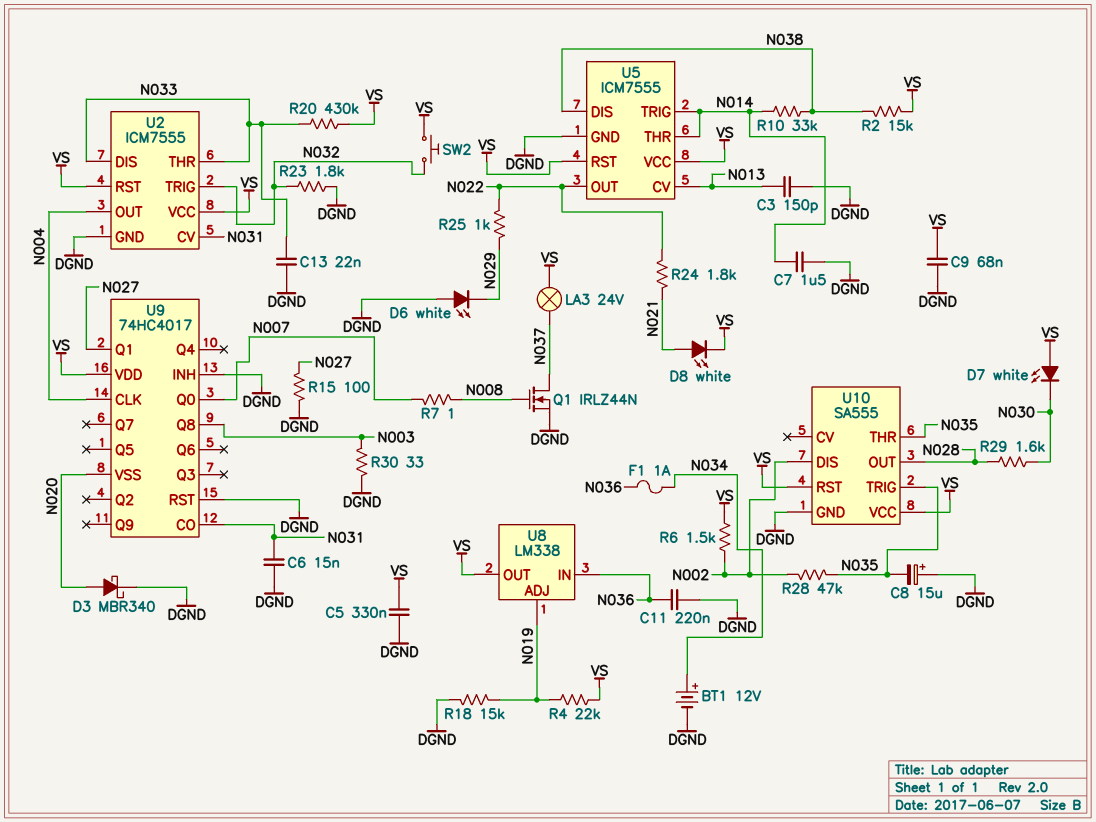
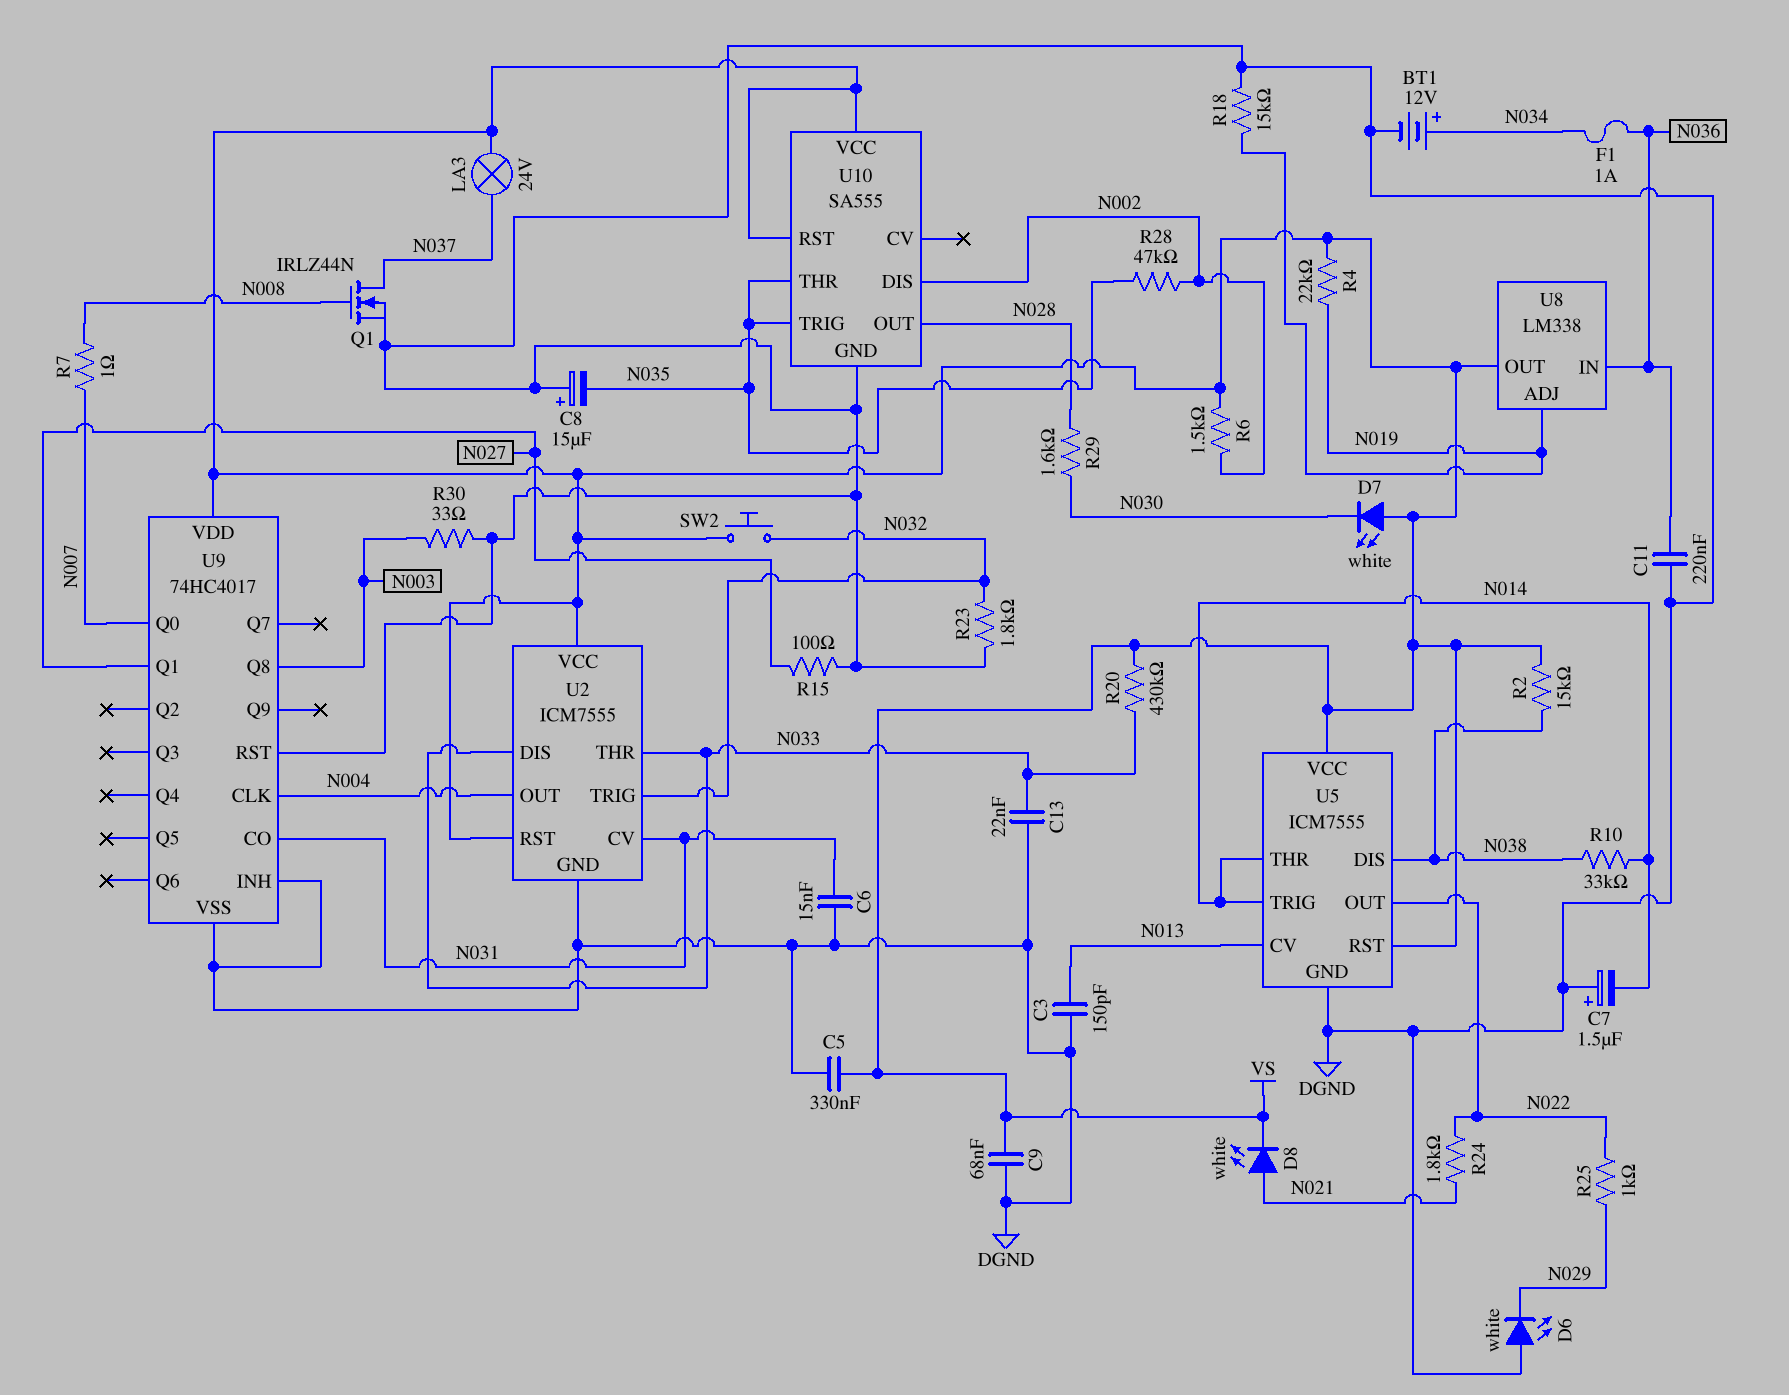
C7: 1.5uF (DGND, N014) -> 1.5uF (plus DGND, minus N014)
D3: schottky MBR340 (A N020, K DGND) -> none
U9 pin VSS: N020 -> DGND

